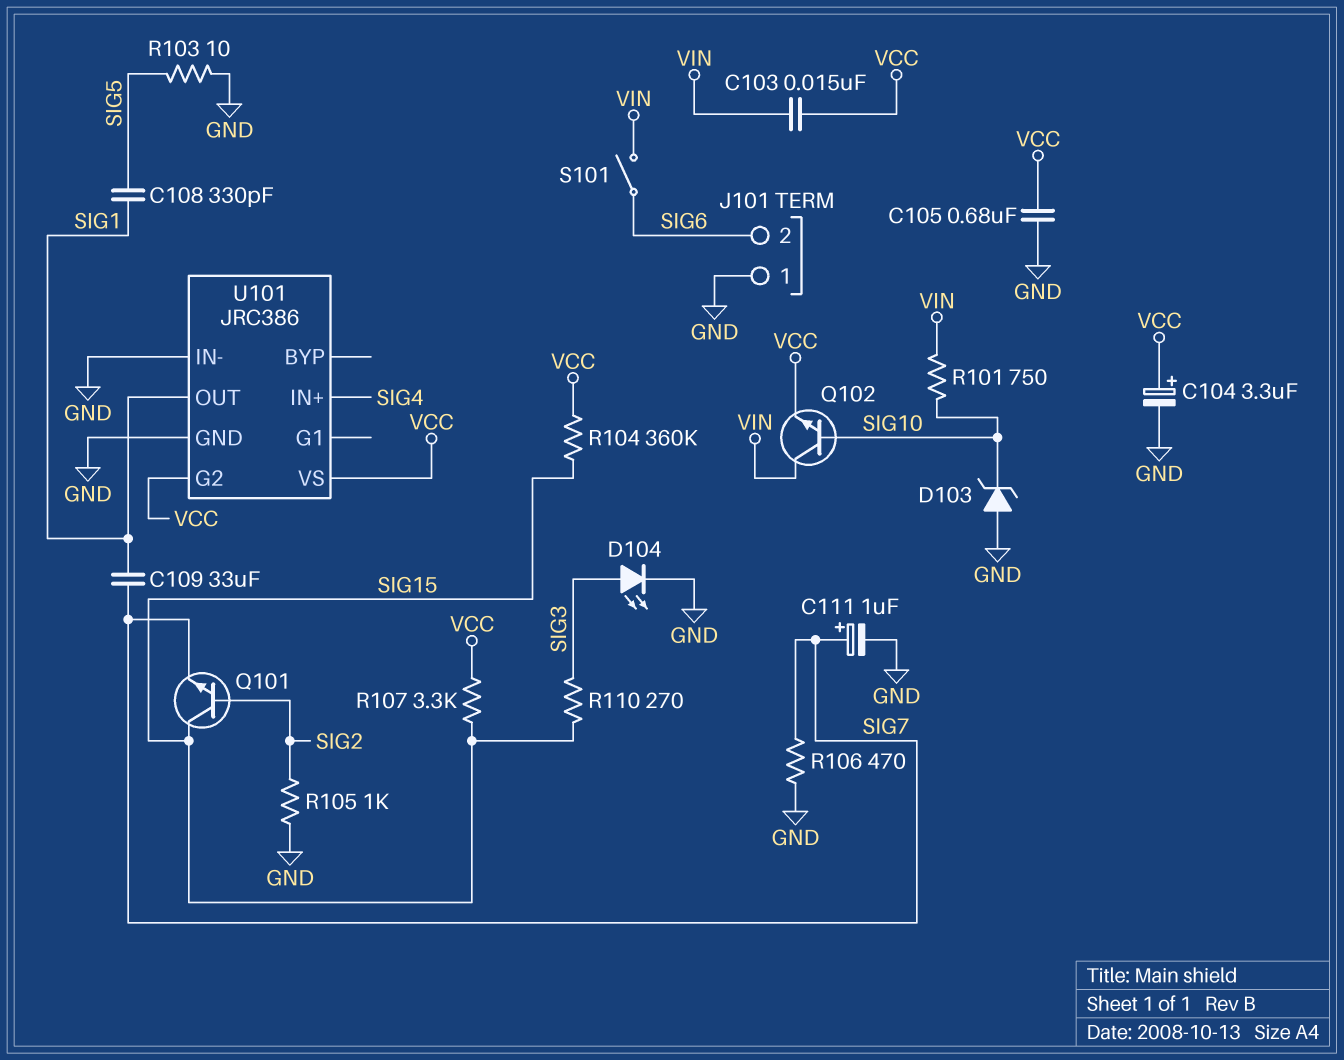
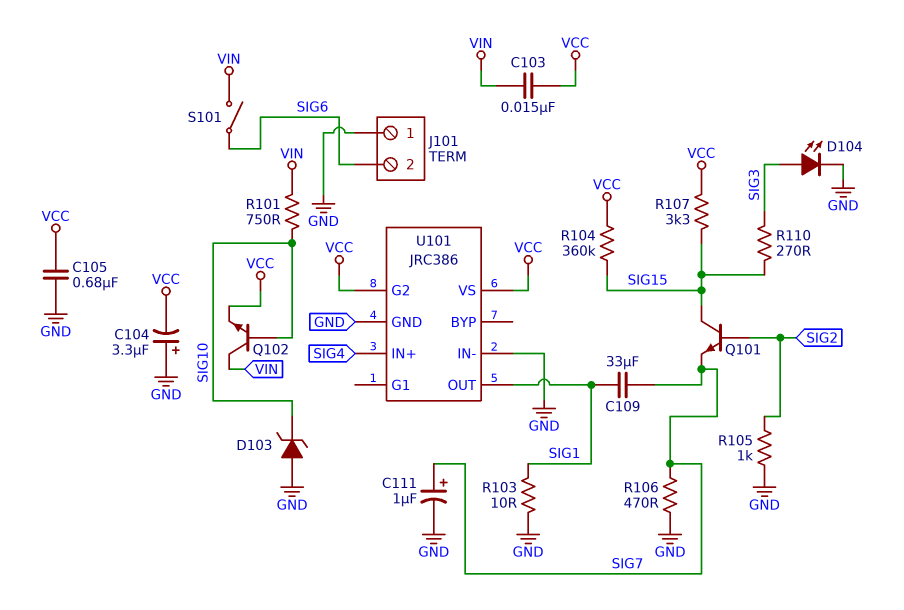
C104: 3.3uF (plus VCC, minus GND) -> 3.3uF (plus GND, minus VCC)
C108: 330pF (SIG1, SIG5) -> none
R103: 10 (GND, SIG5) -> 10 (GND, SIG1)

